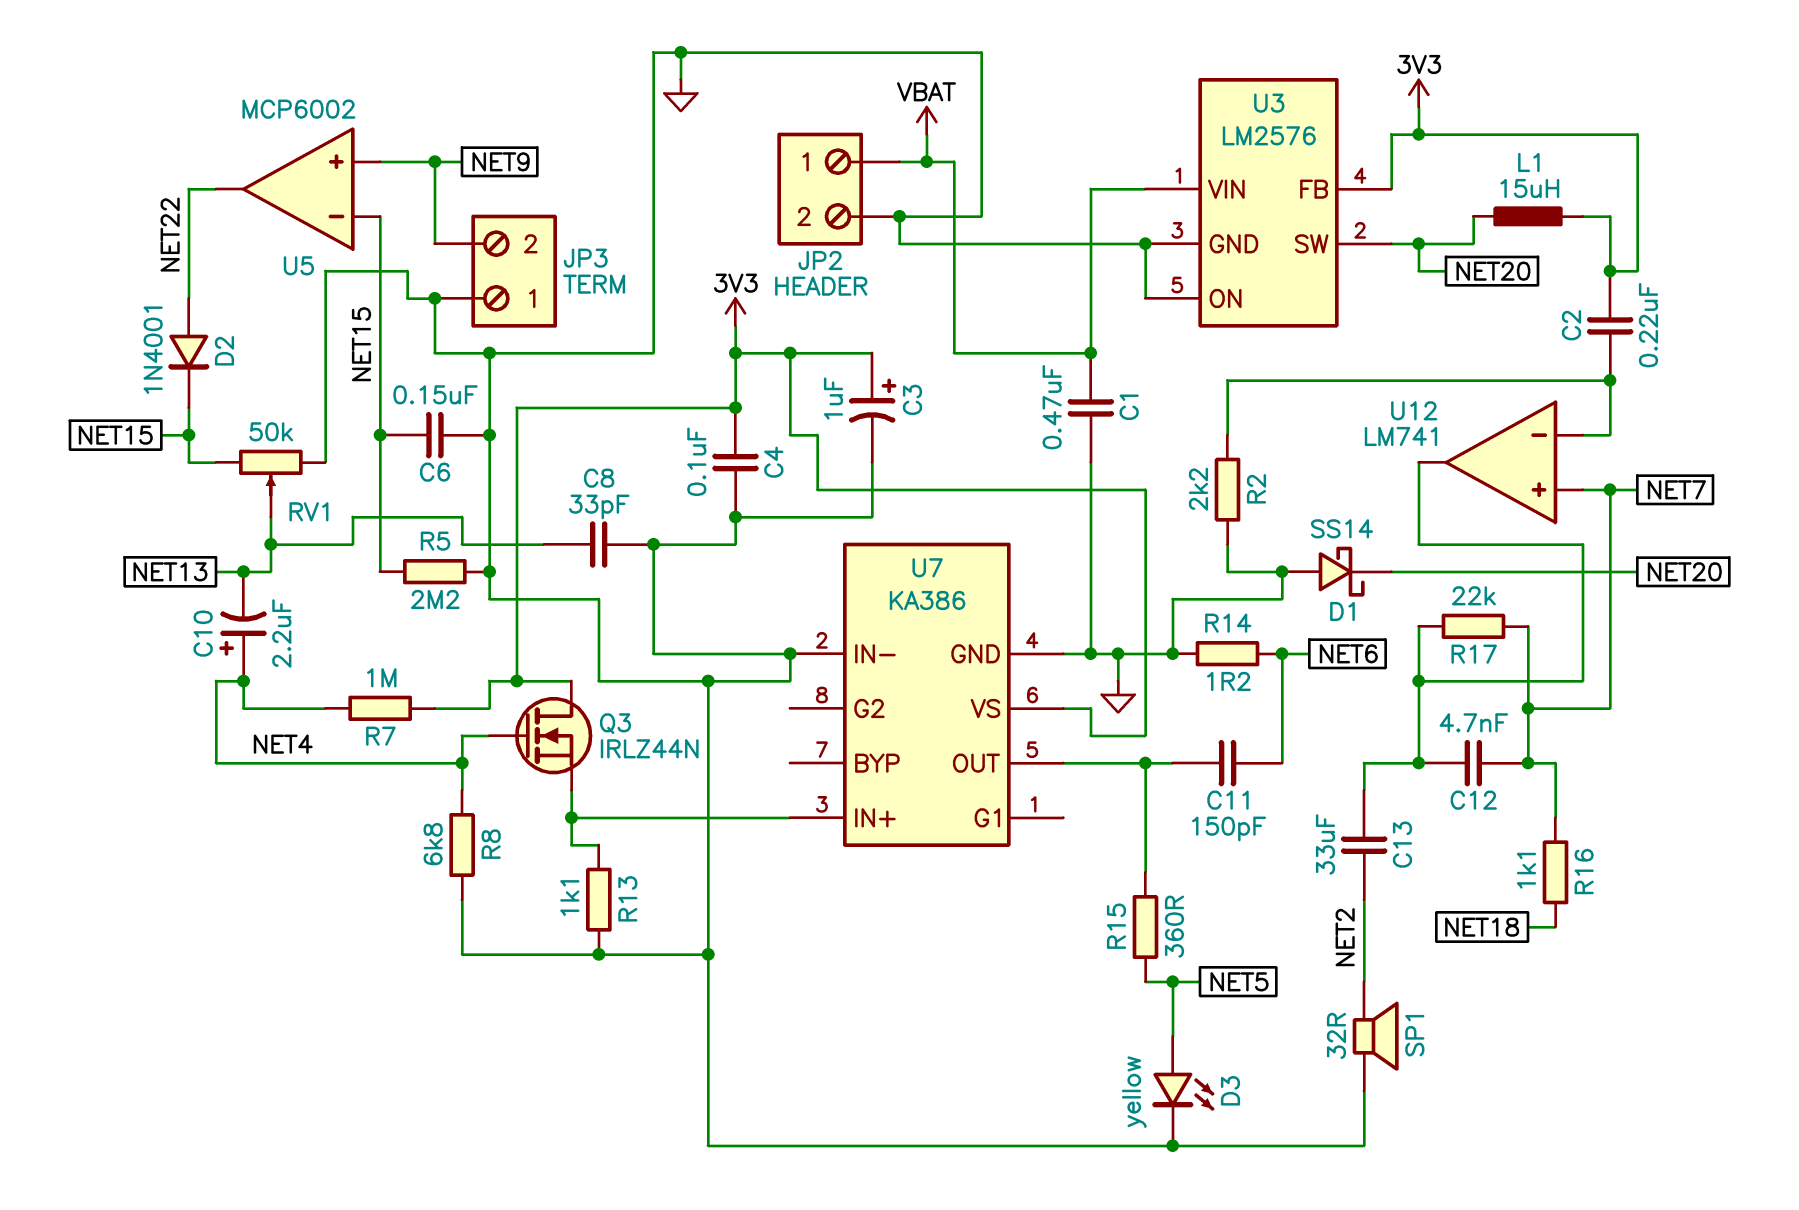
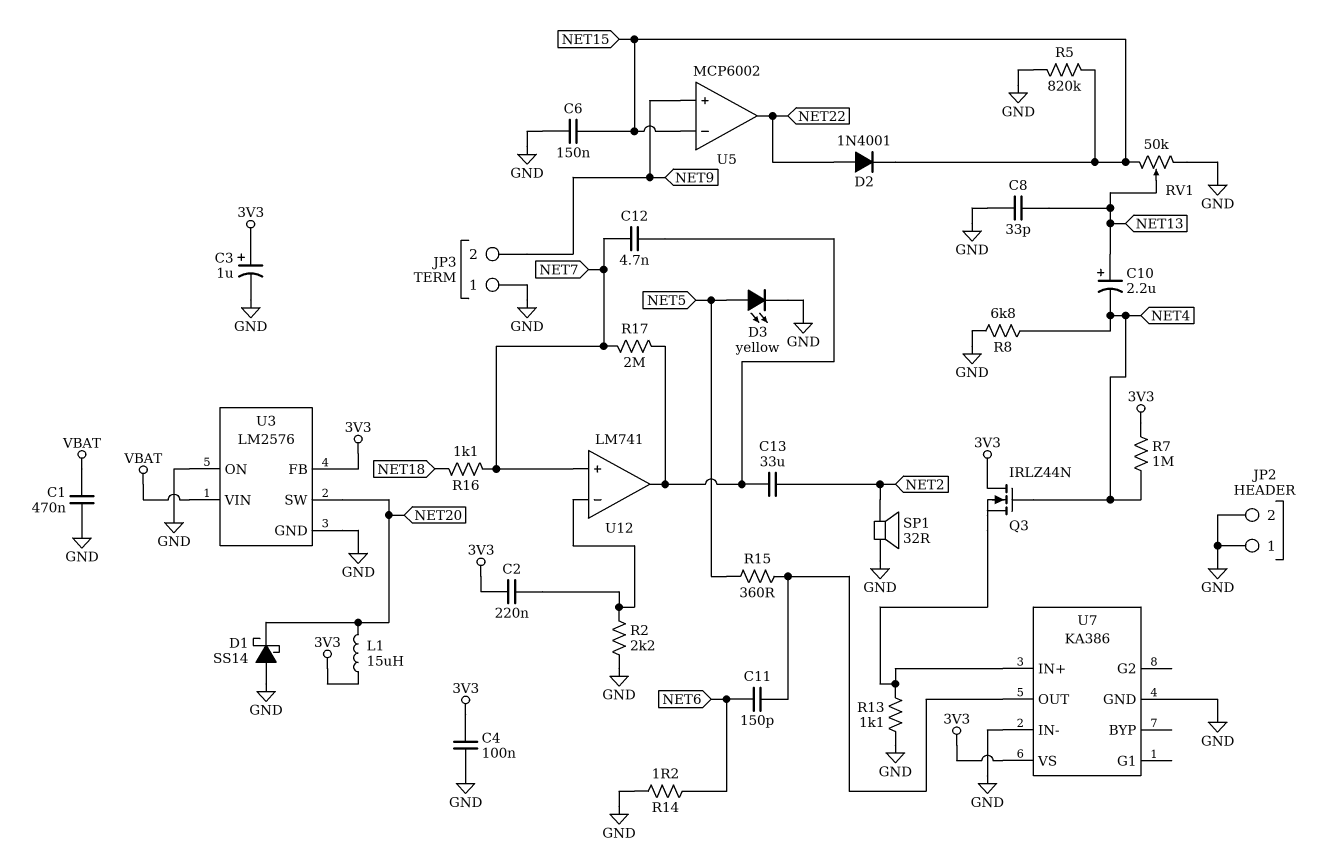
C10: 2.2uF (plus NET4, minus NET13) -> 2.2uF (plus NET13, minus NET4)
JP2 pin 1: VBAT -> GND
R5: 2.2M (GND, NET15) -> 820k (GND, NET15)
R17: 22k (NET7, U12/out) -> 2M (NET7, U12/out)

